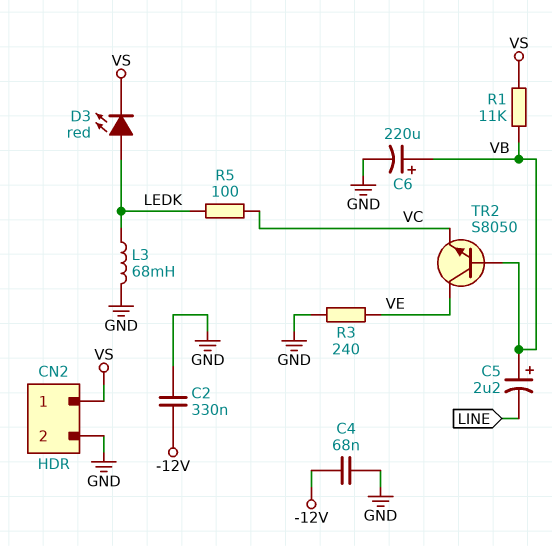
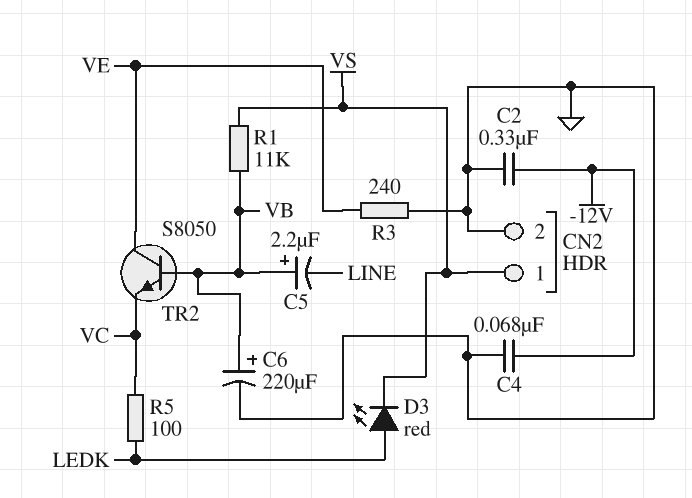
L3: 68mH (GND, LEDK) -> none

